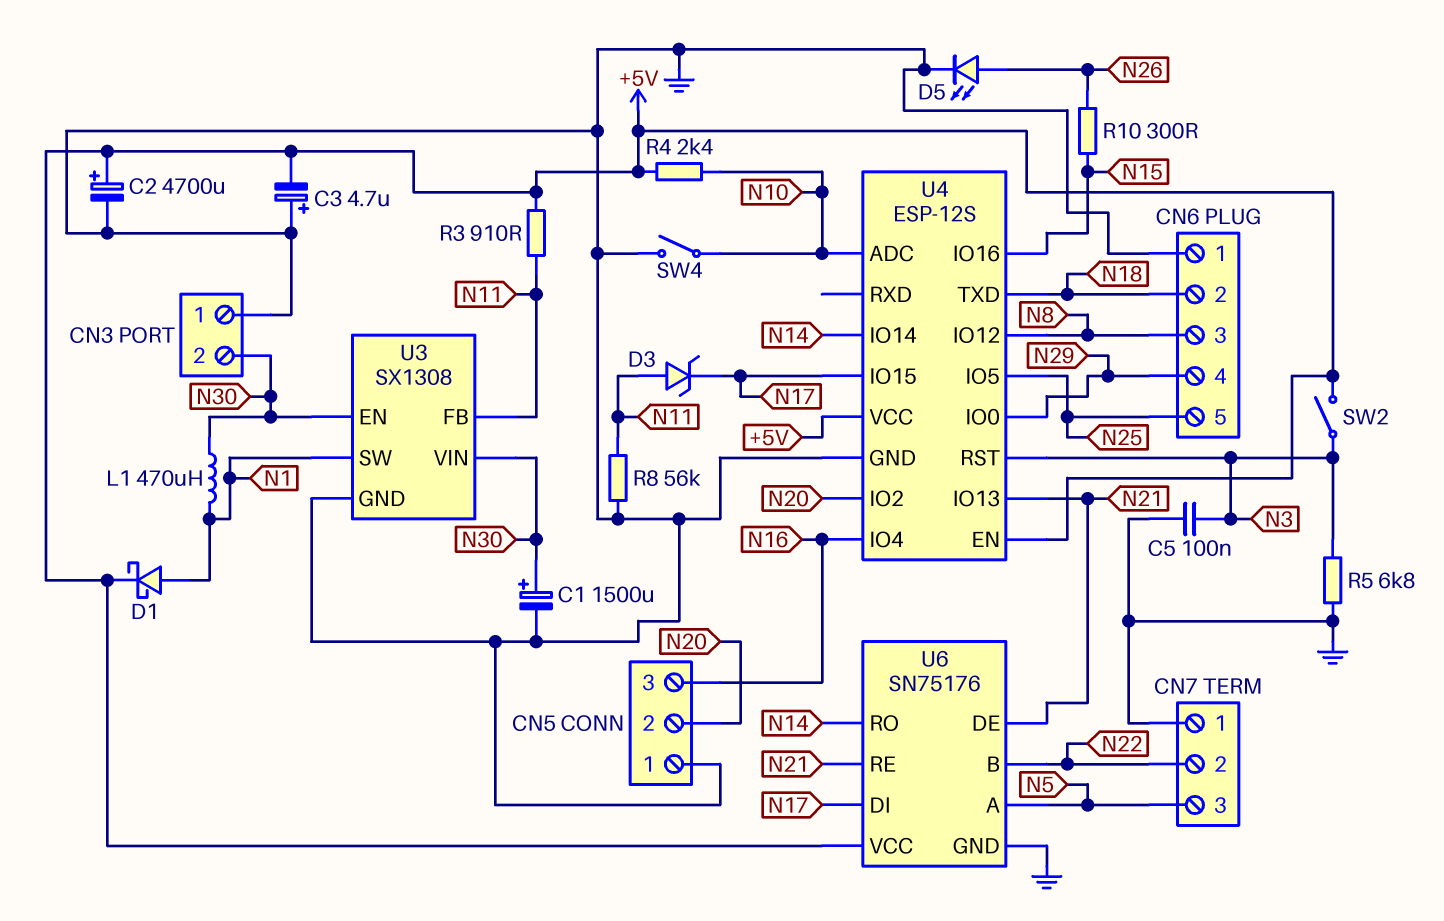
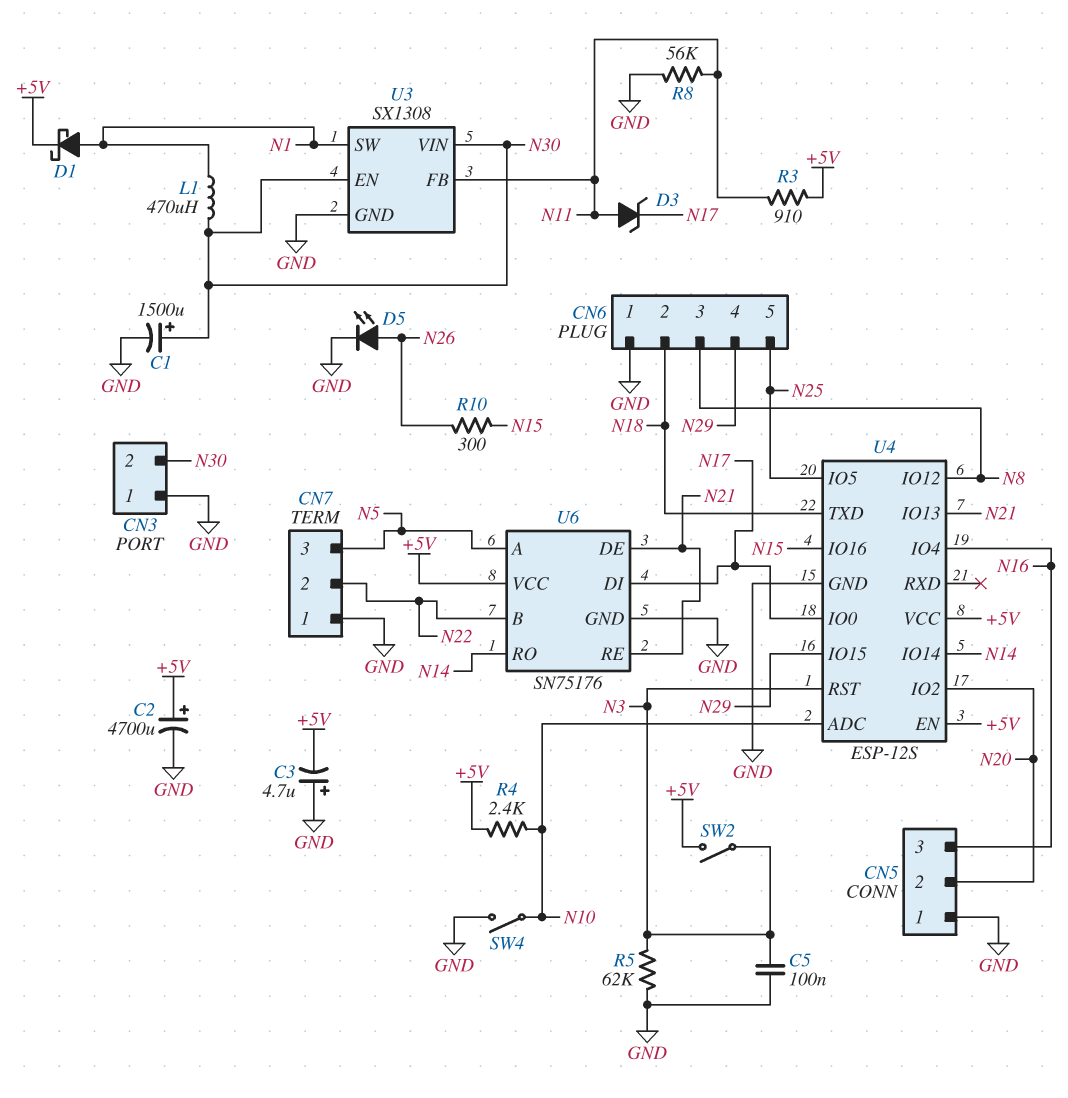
R5: 6.8k (GND, N3) -> 62k (GND, N3)
U4 pin IO0: N29 -> N17
U4 pin IO15: N17 -> N29

